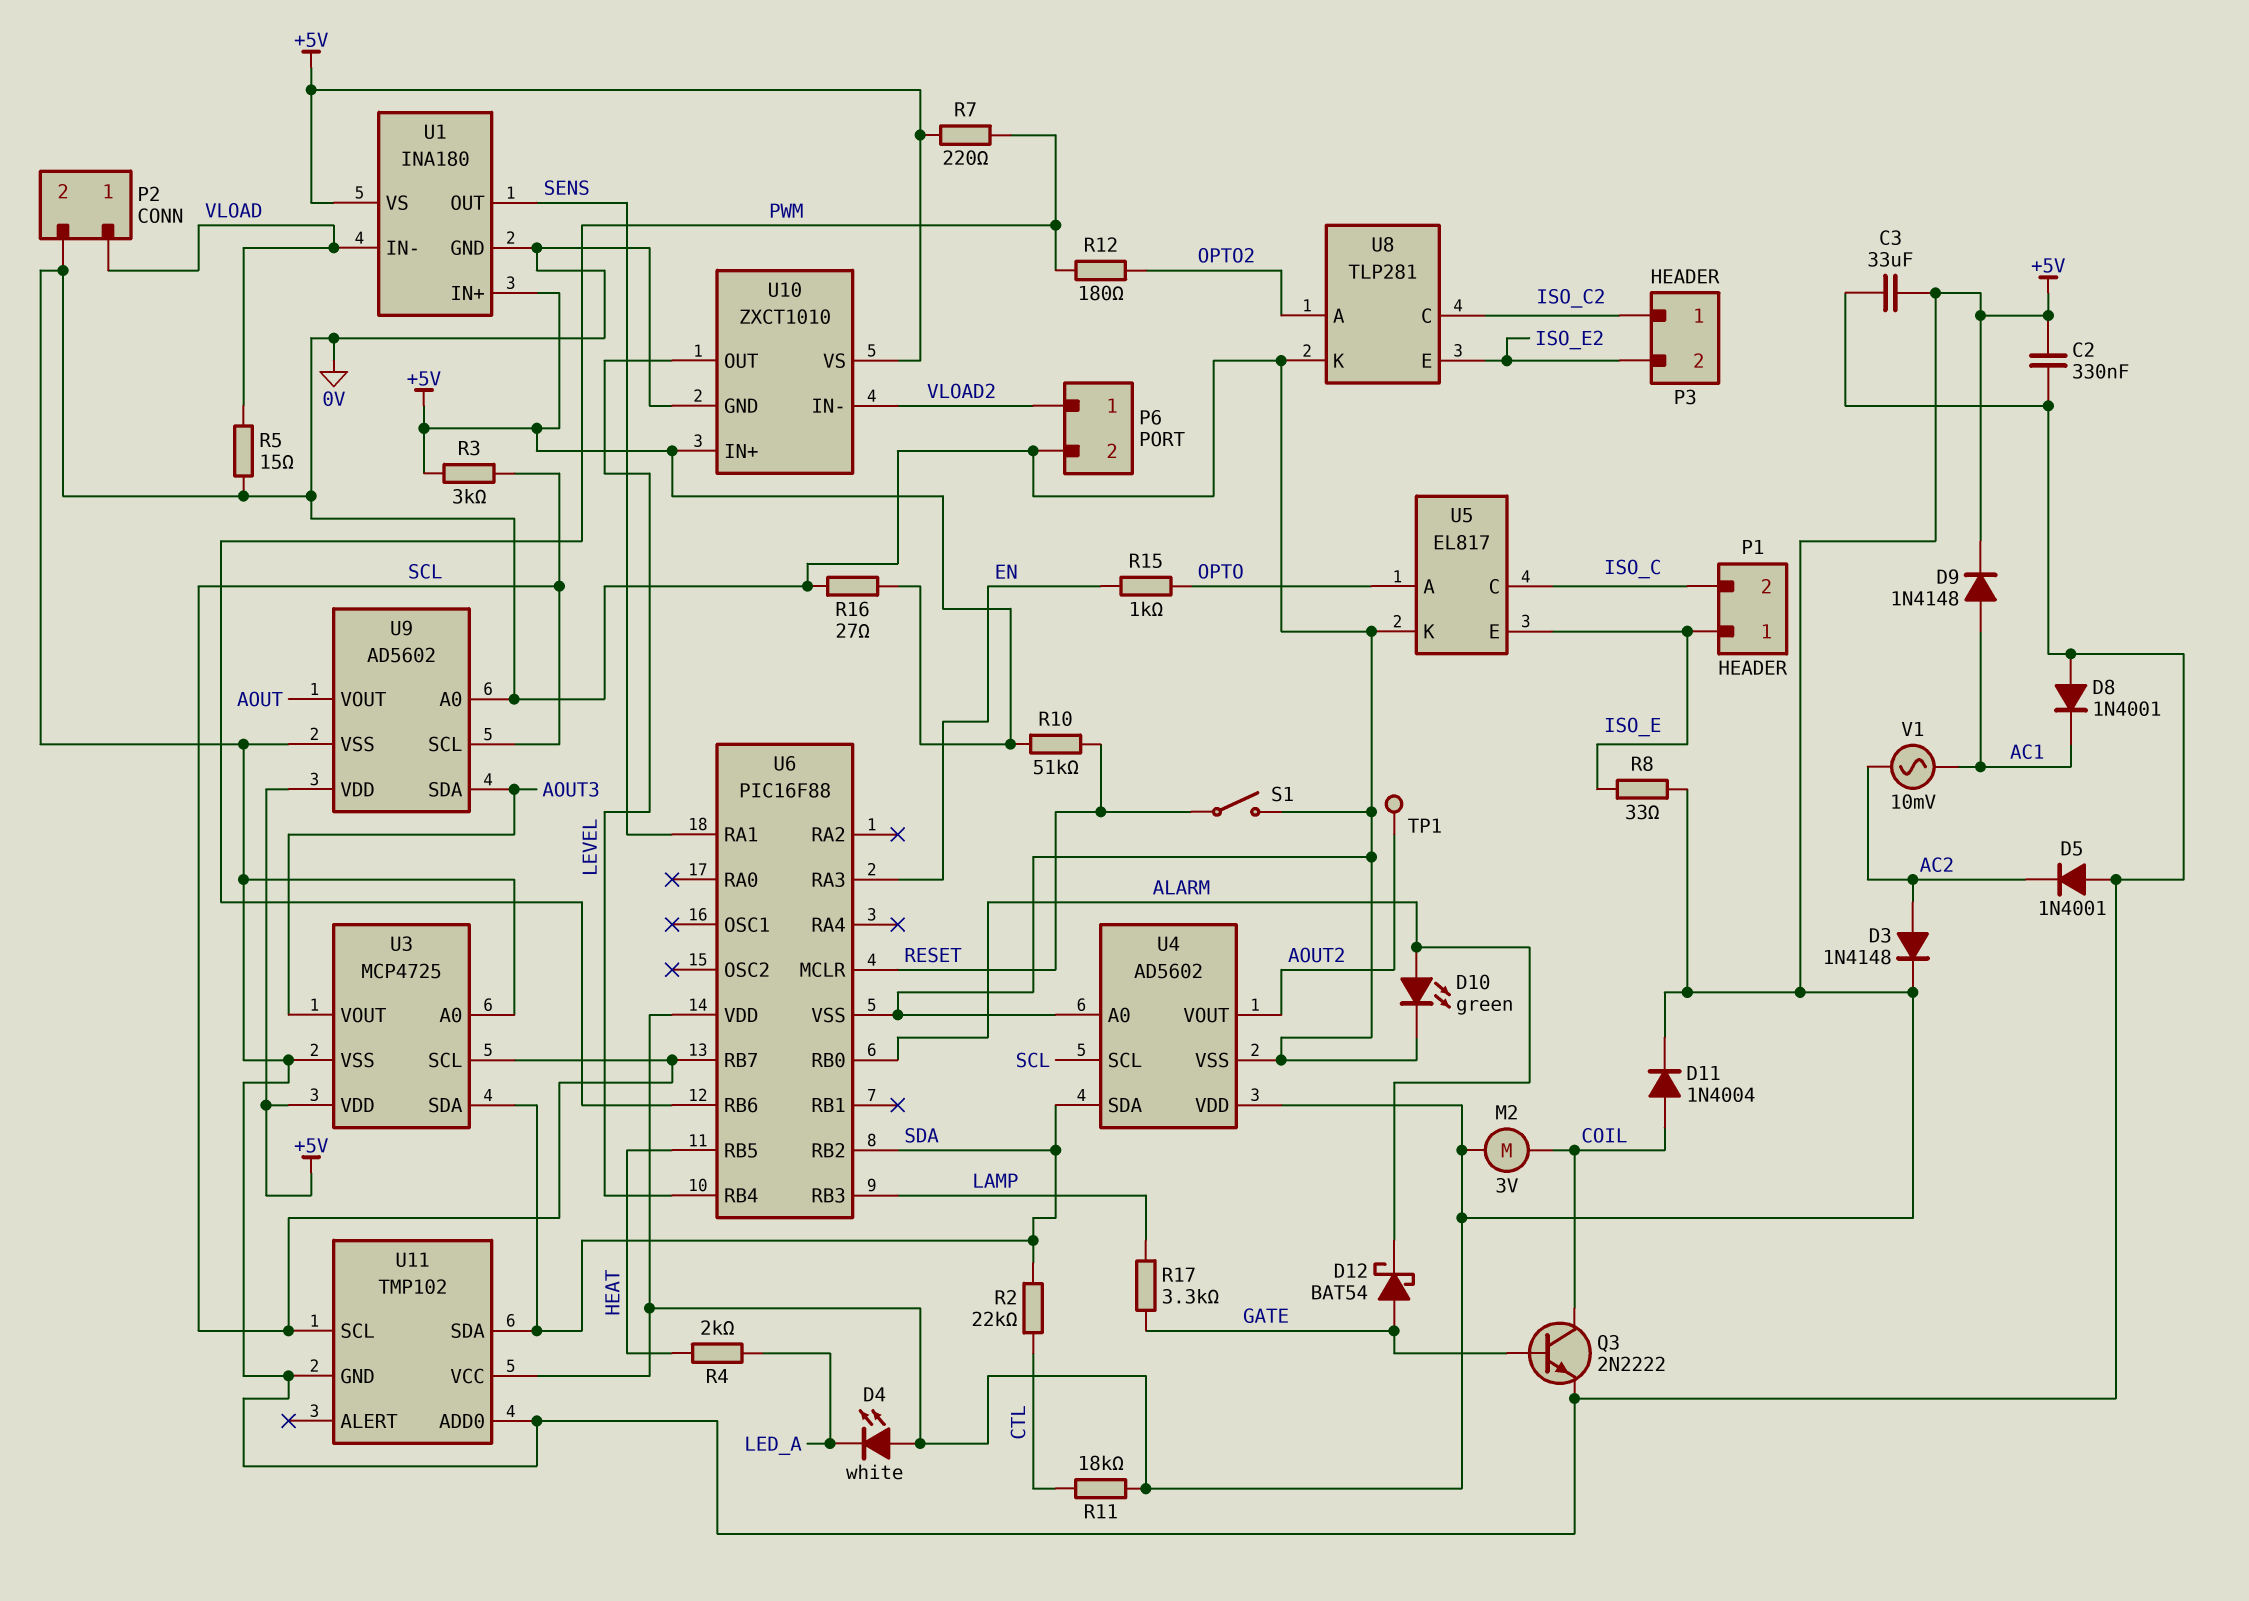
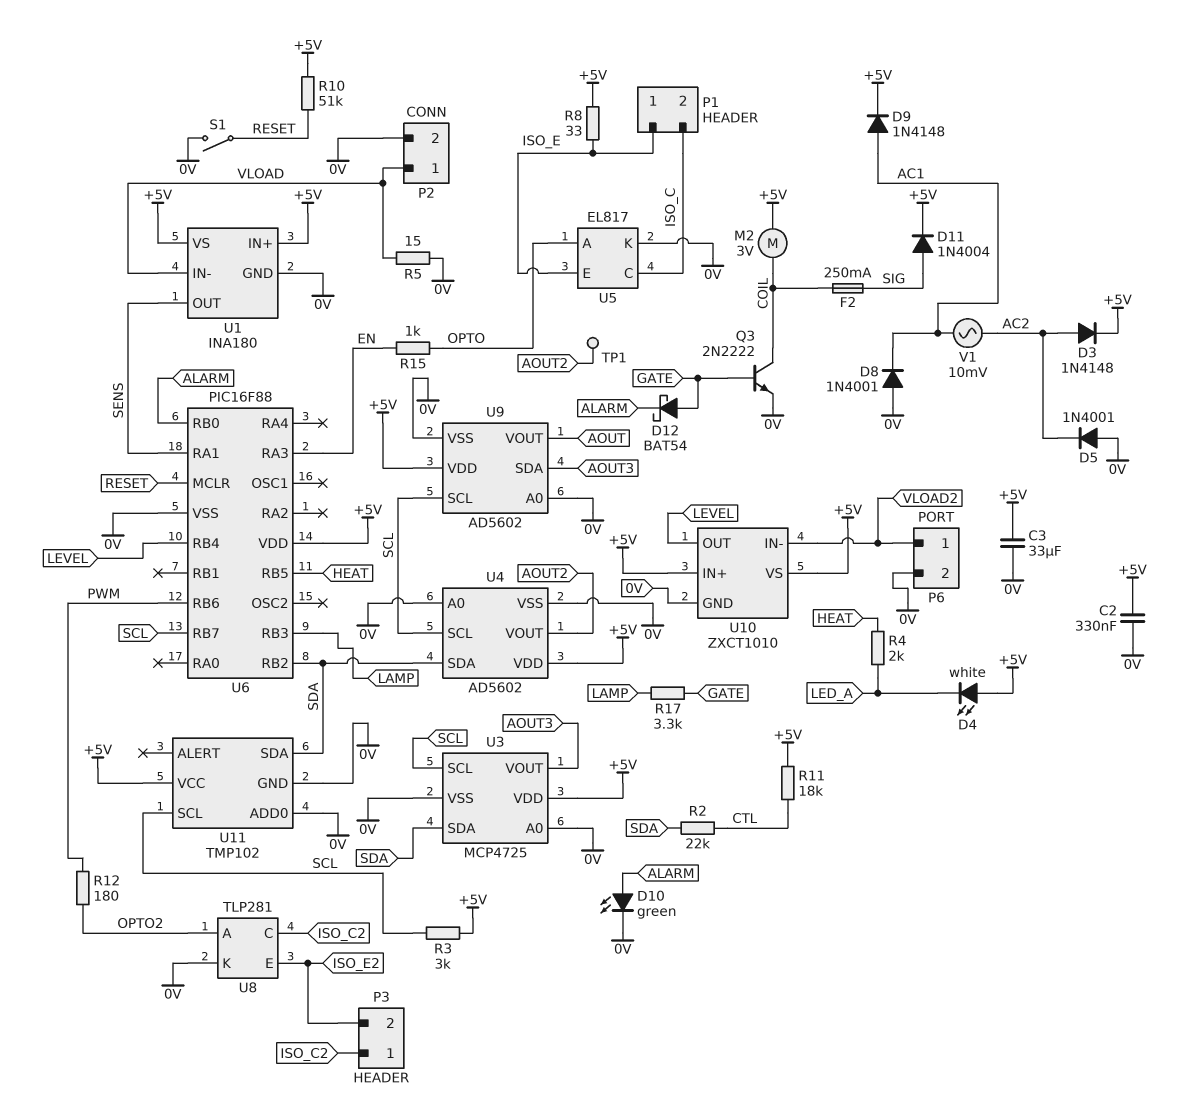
D11: diode 1N4004 (A COIL, K +5V) -> diode 1N4004 (A SIG, K +5V)
F2: none -> 250mA (COIL, SIG)
R7: 220 (+5V, PWM) -> none
R16: 27 (+5V, 0V) -> none

